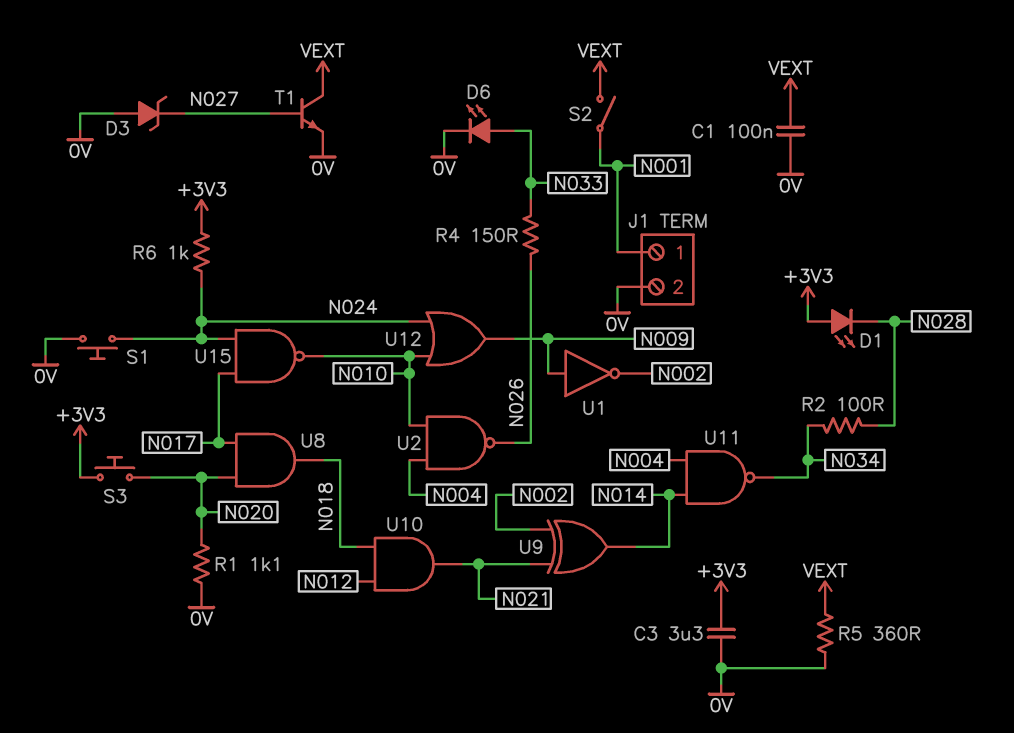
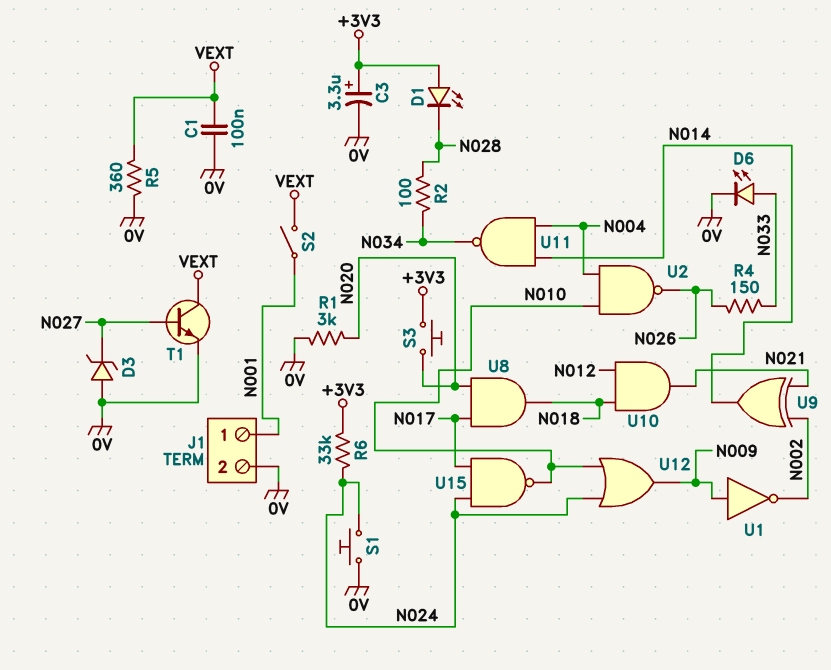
C3: 3.3uF (+3V3, 0V) -> 3.3uF (plus +3V3, minus 0V)
R1: 1.1k (0V, N020) -> 3k (0V, N020)
R6: 1k (+3V3, N024) -> 33k (+3V3, N024)

